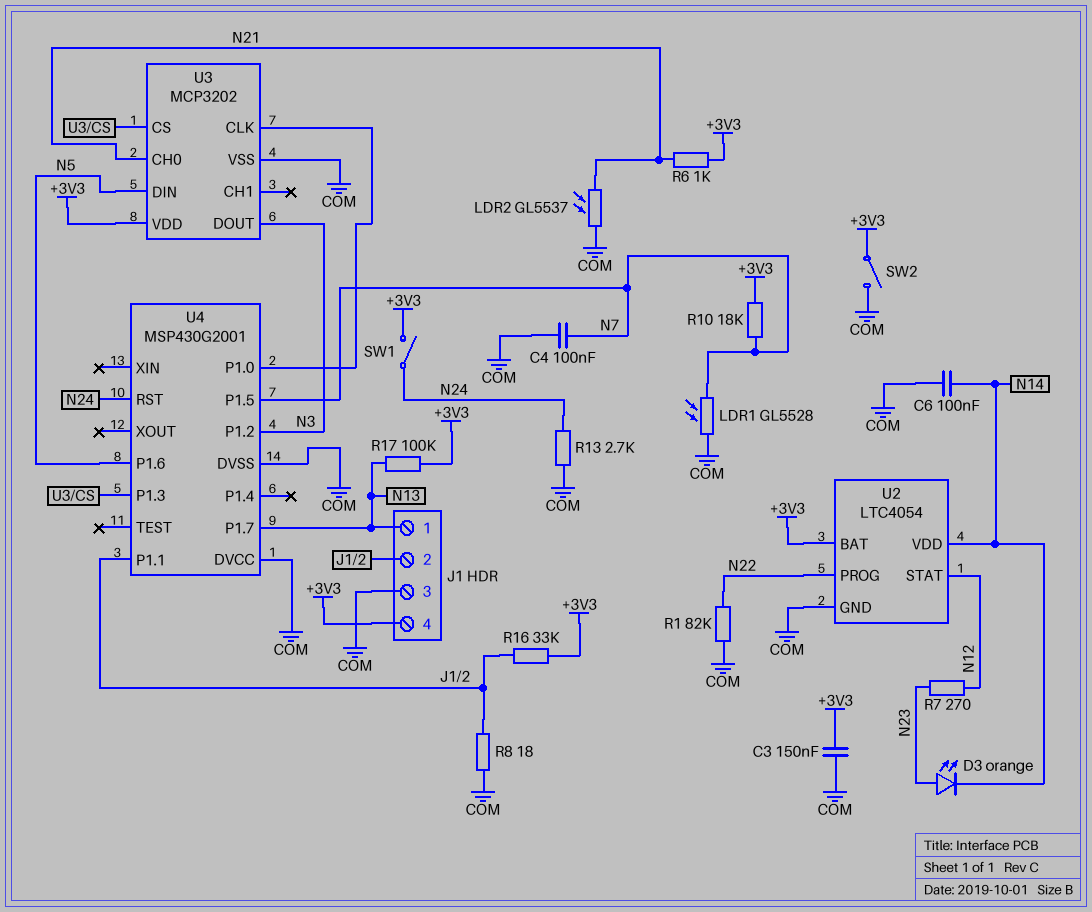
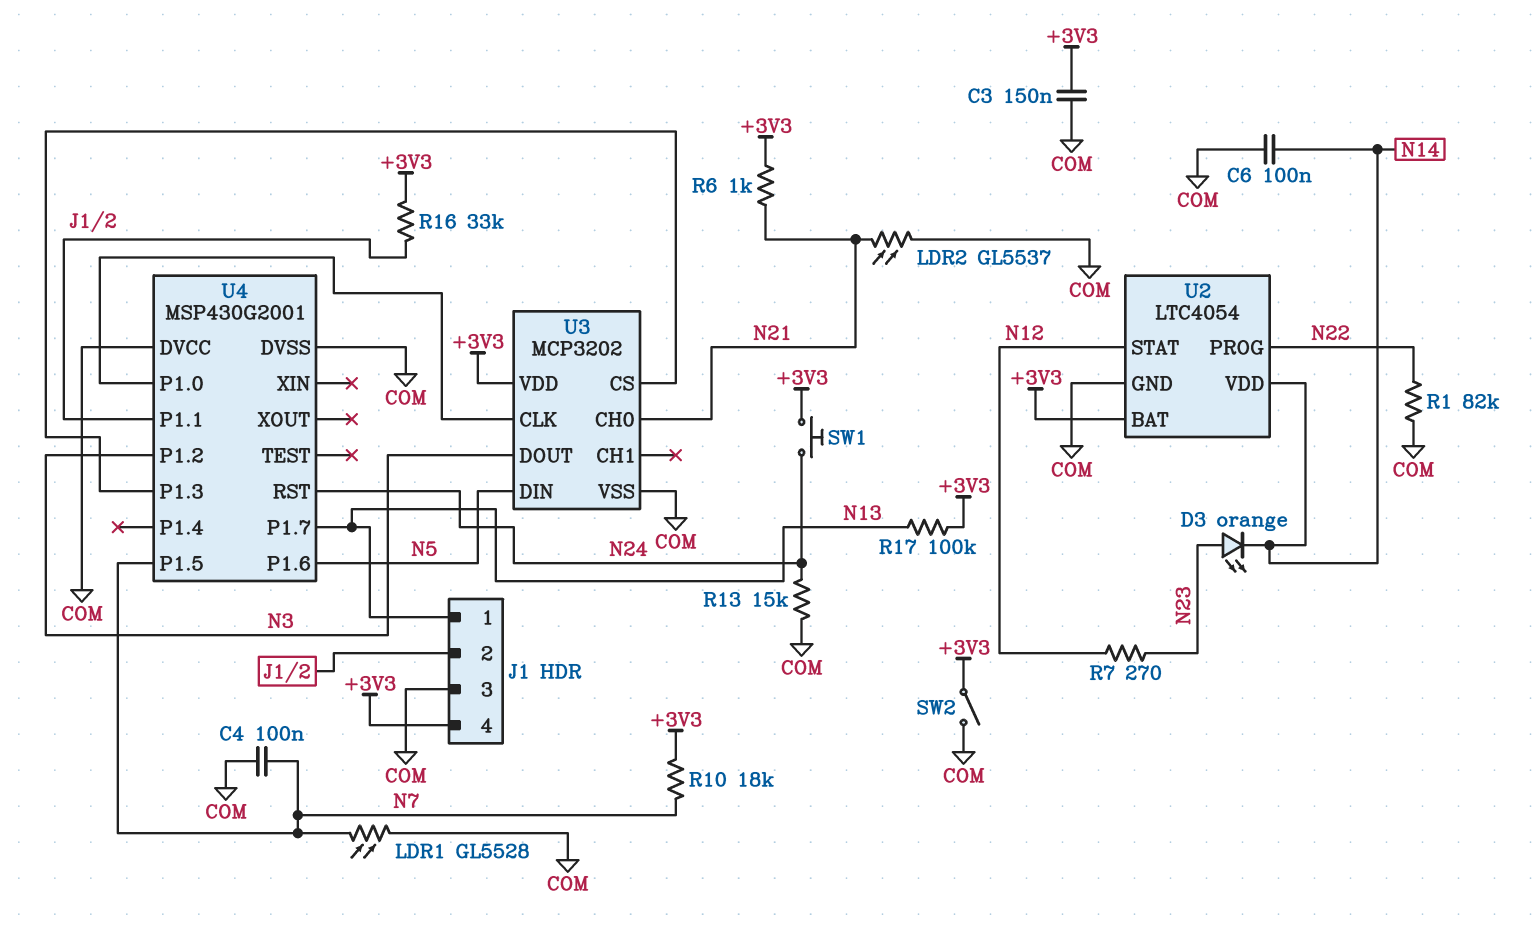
R8: 18 (COM, J1/2) -> none
R13: 2.7k (COM, N24) -> 15k (COM, N24)
SW1: switch (+3V3, N24) -> button (+3V3, N24)

